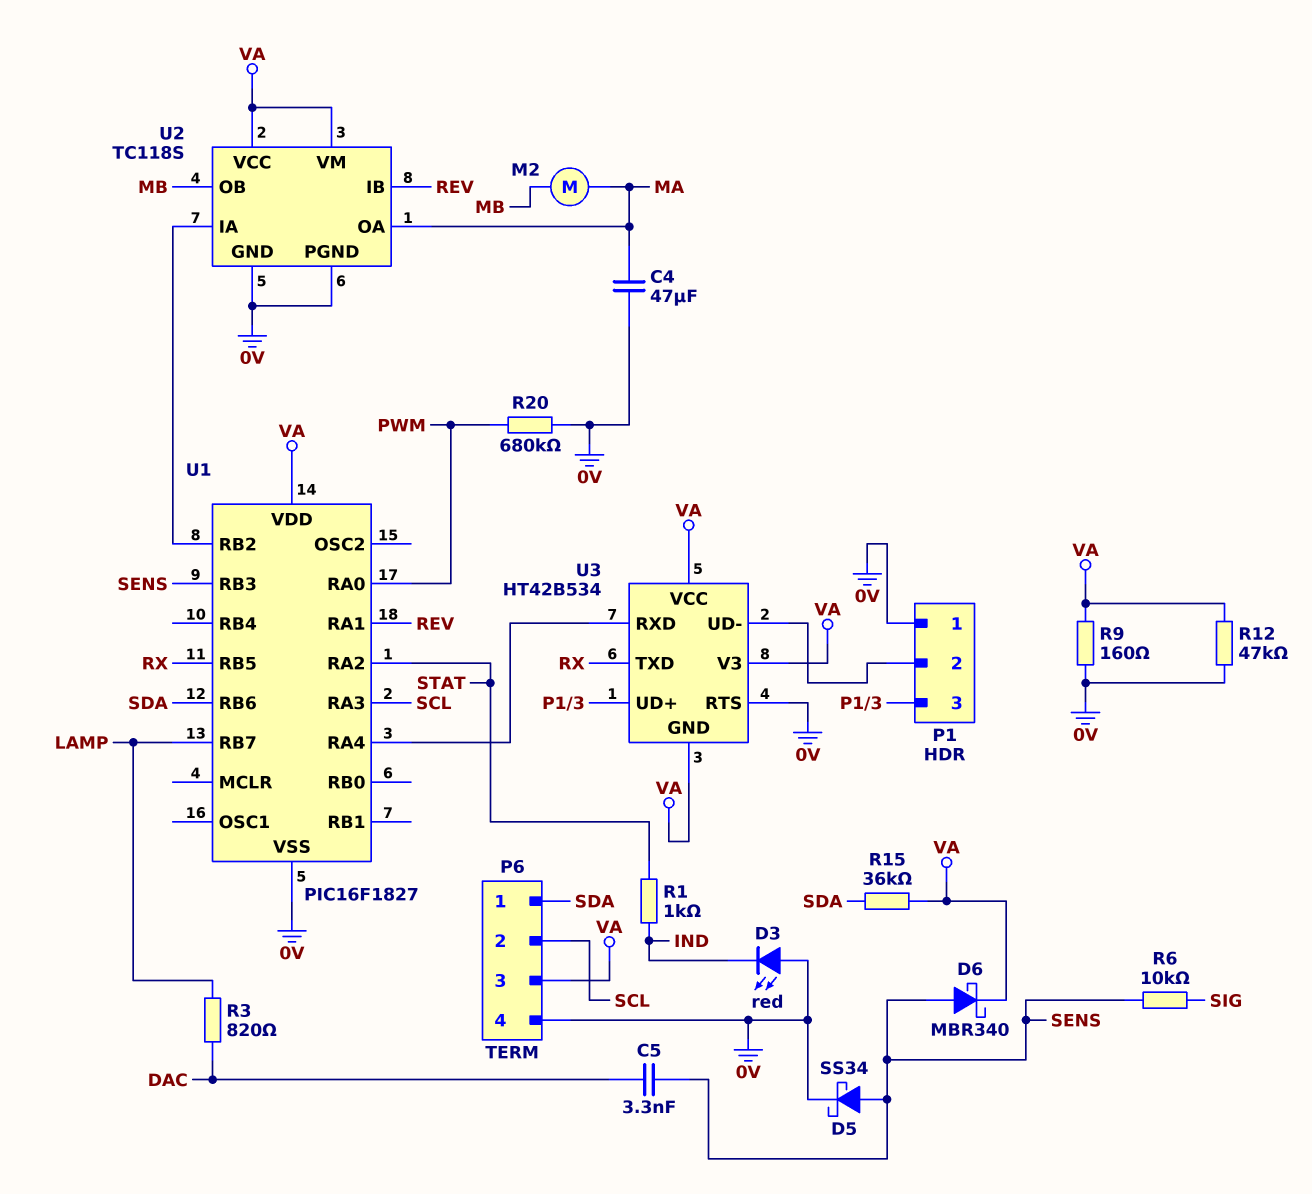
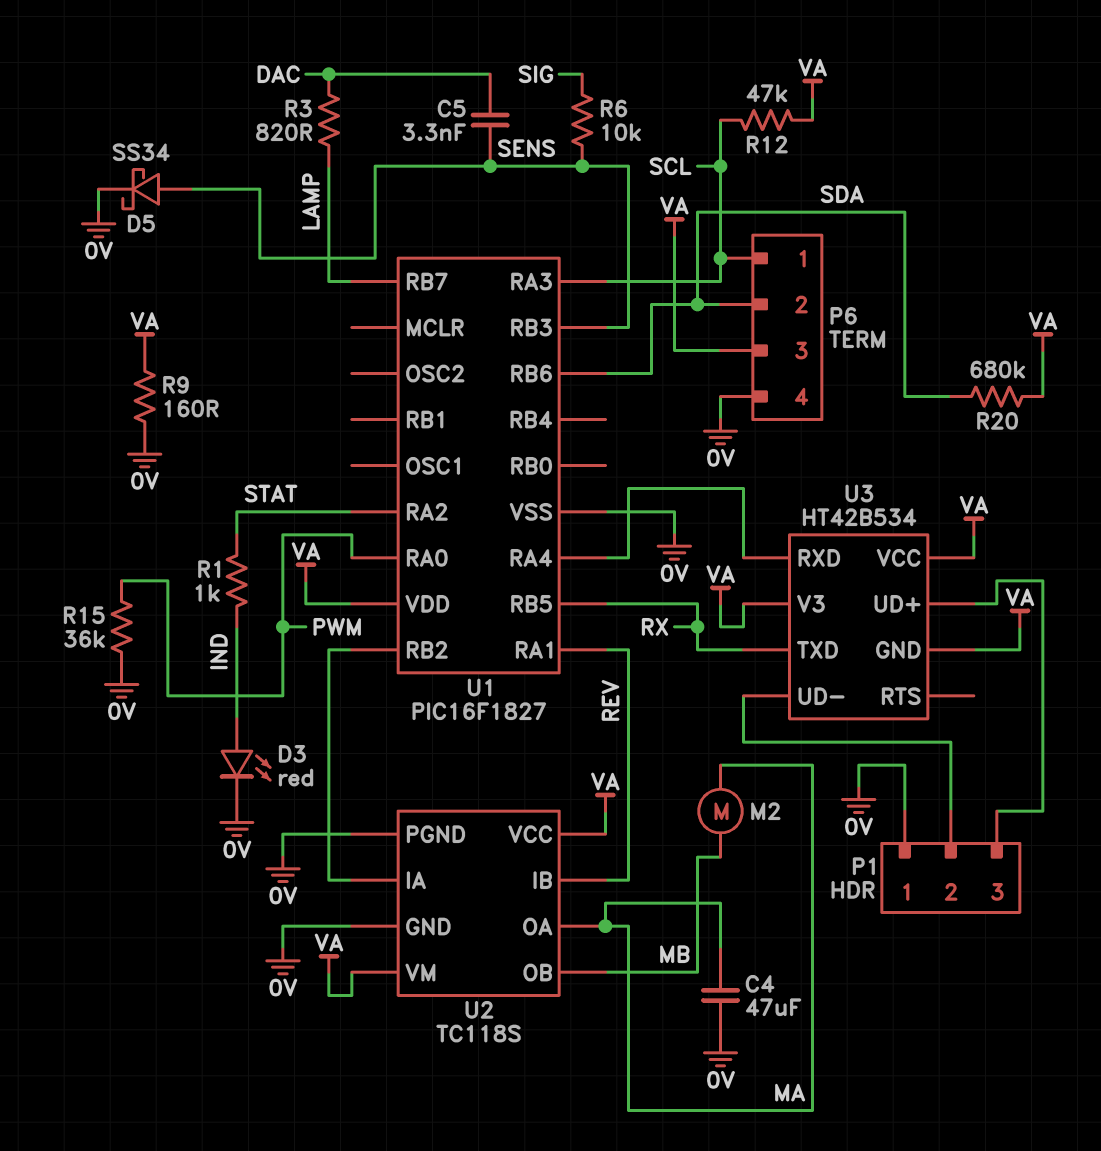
D3: LED red (A 0V, K IND) -> LED red (A IND, K 0V)
D6: schottky MBR340 (A SENS, K VA) -> none
P6 pin 1: SDA -> SCL
P6 pin 2: SCL -> SDA
R12: 47k (0V, VA) -> 47k (SCL, VA)
R15: 36k (SDA, VA) -> 36k (0V, PWM)
R20: 680k (0V, PWM) -> 680k (SDA, VA)
U3 pin RTS: 0V -> none

